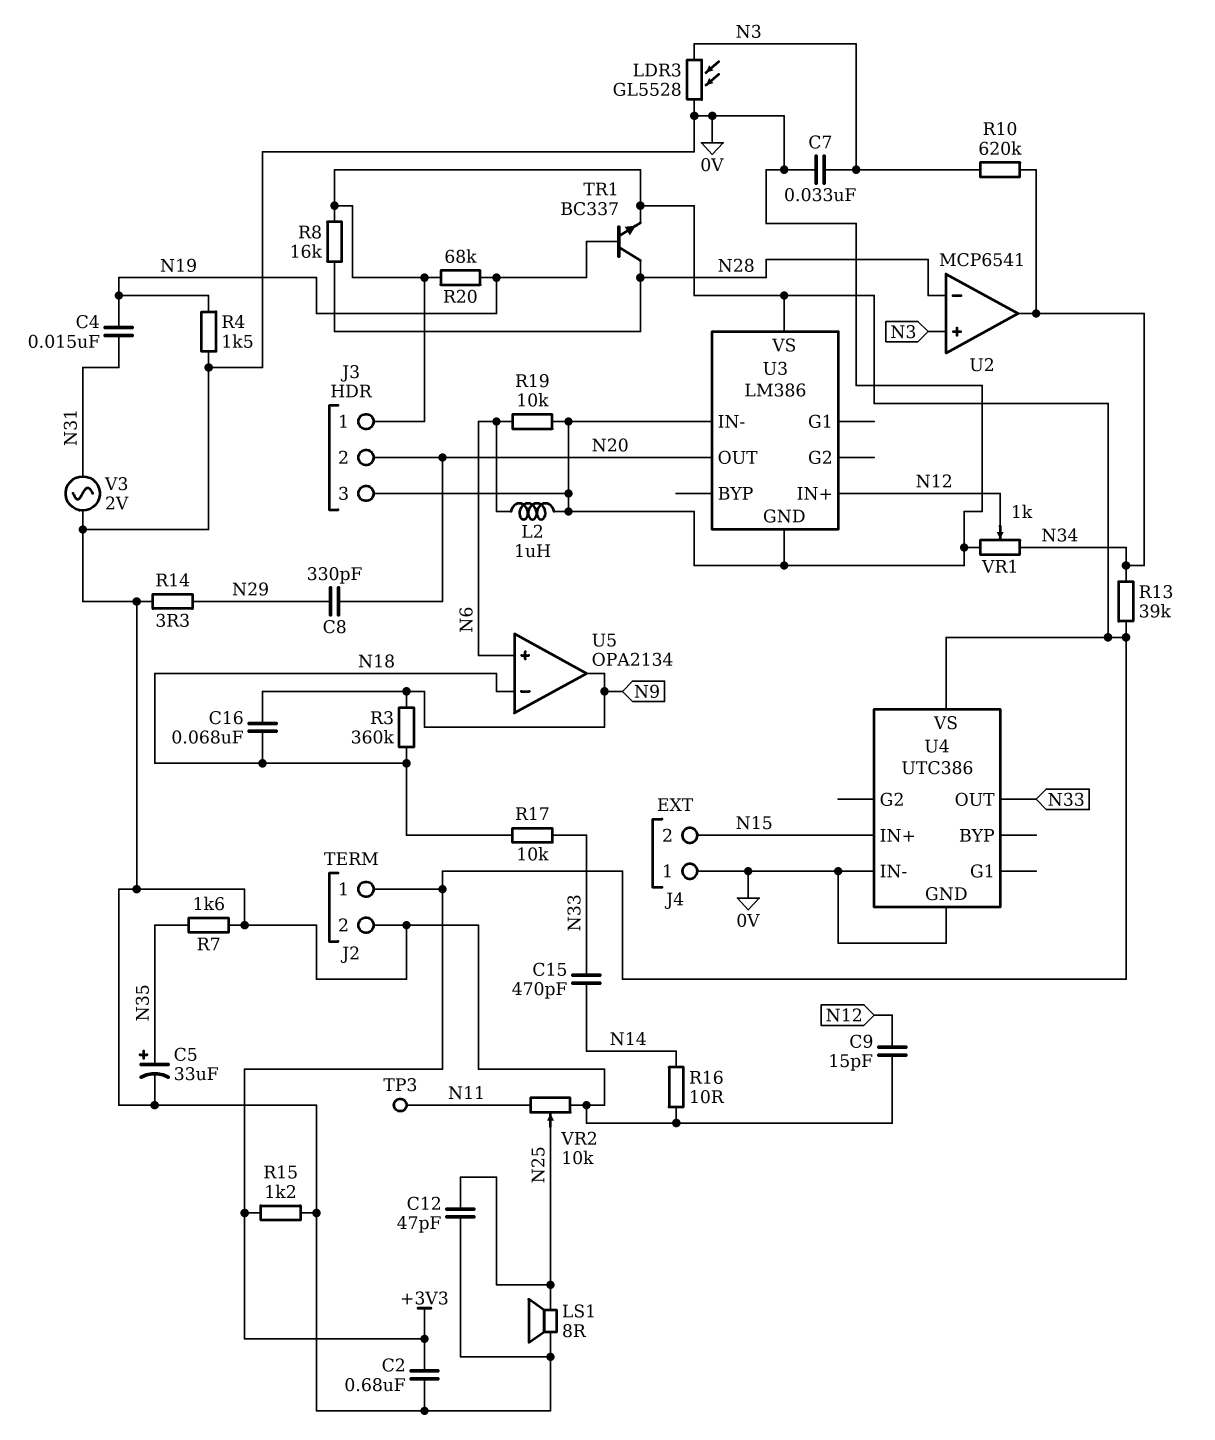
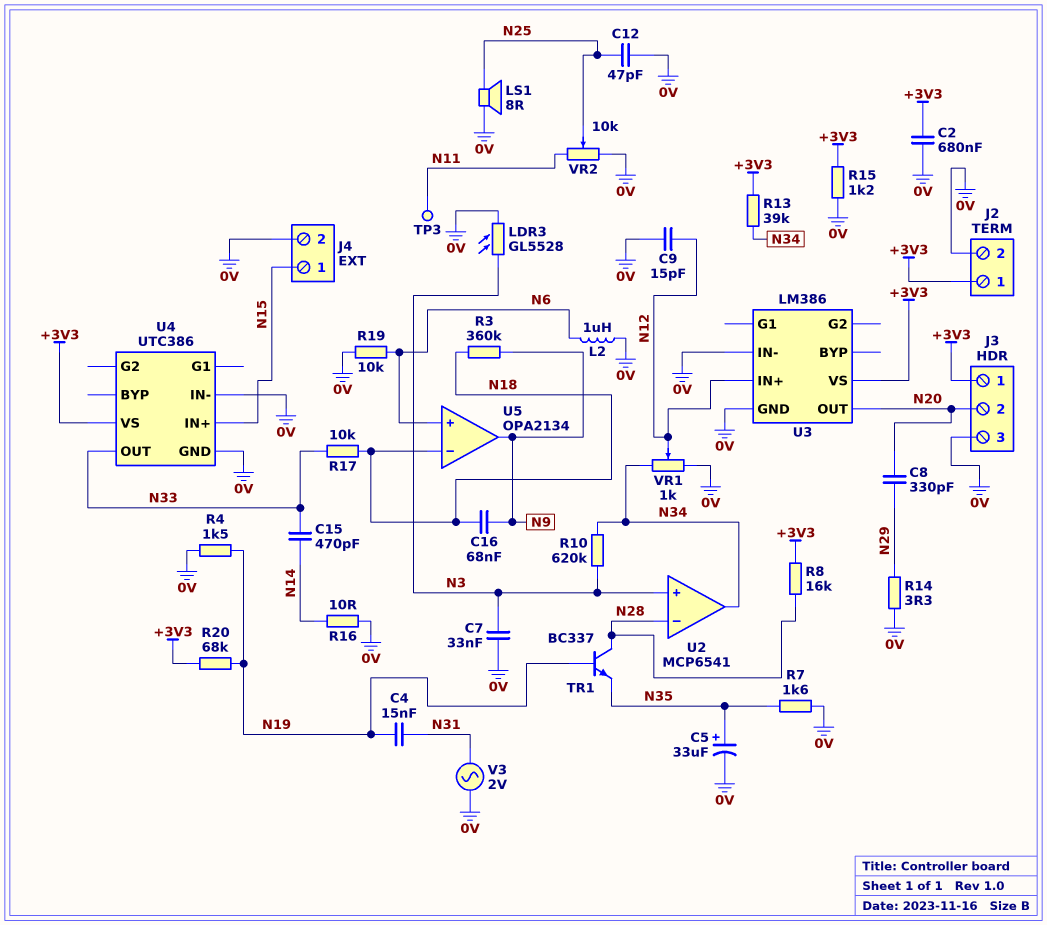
J4 pin 1: 0V -> N15
J4 pin 2: N15 -> 0V
TR1: NPN BC337 (B N19, C N28, E +3V3) -> NPN BC337 (B N19, C N28, E N35)

